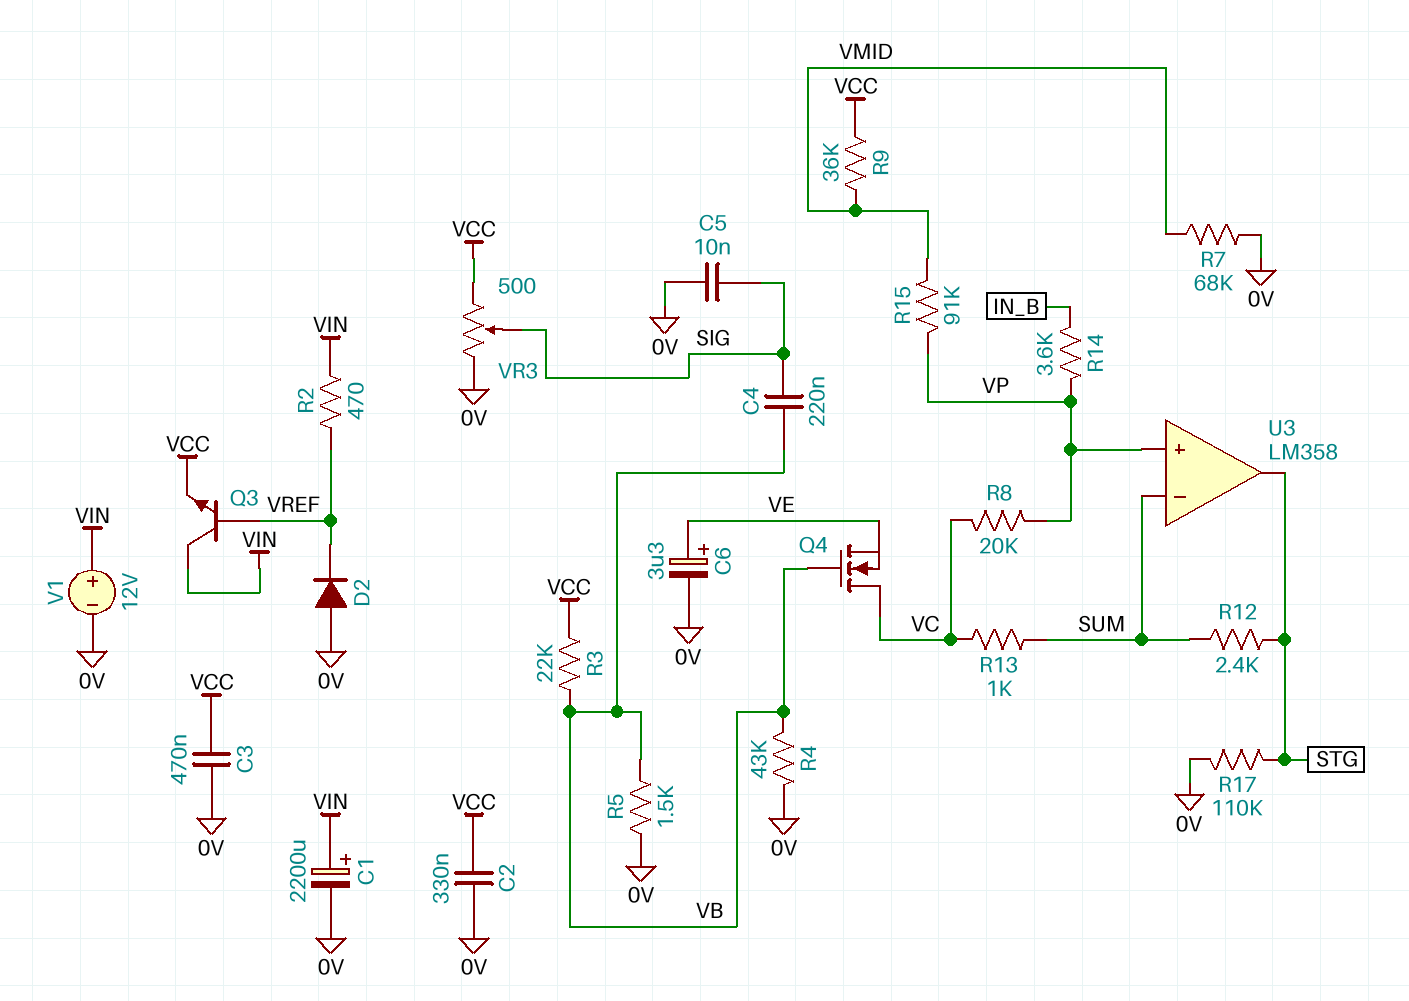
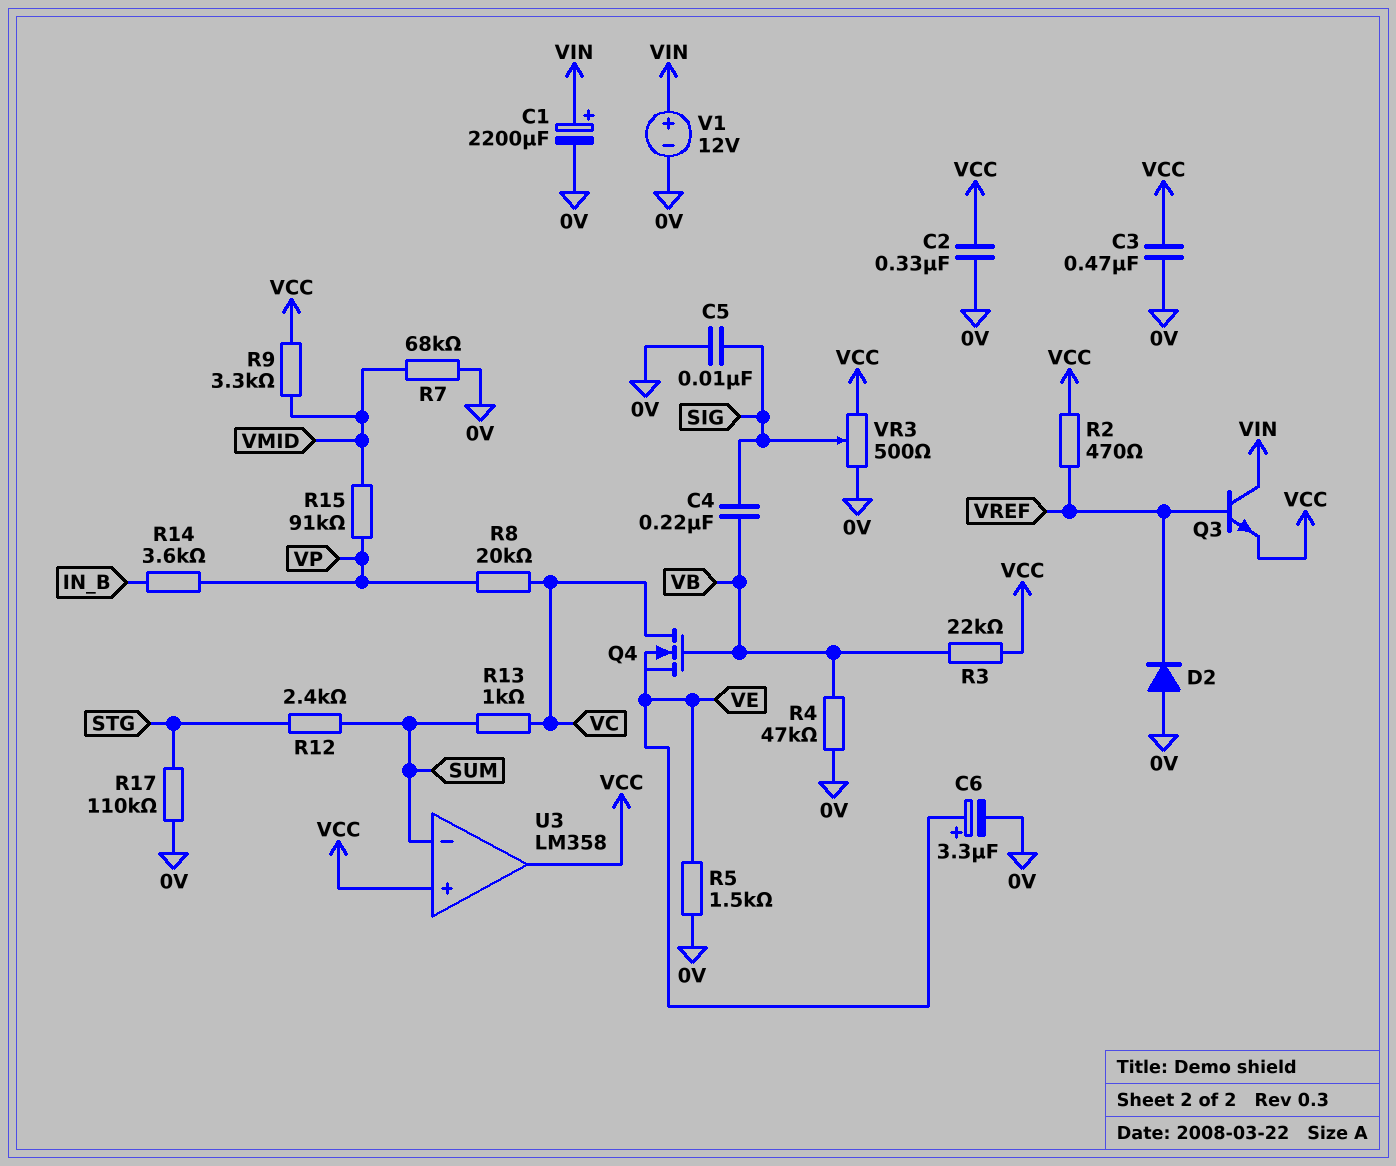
R2: 470 (VIN, VREF) -> 470 (VCC, VREF)
R4: 43k (0V, VB) -> 47k (0V, VB)
R5: 1.5k (0V, VB) -> 1.5k (0V, VE)
R9: 36k (VCC, VMID) -> 3.3k (VCC, VMID)
U3 pin in+: VP -> VCC
U3 pin out: STG -> VCC

